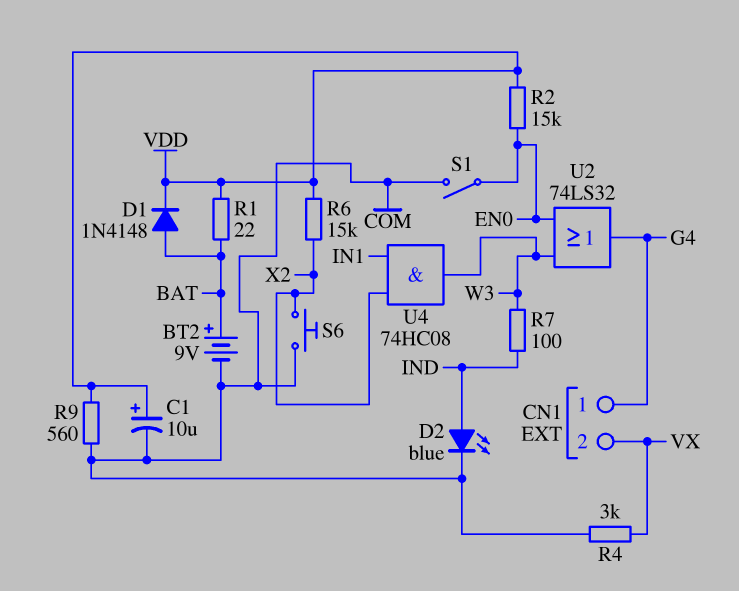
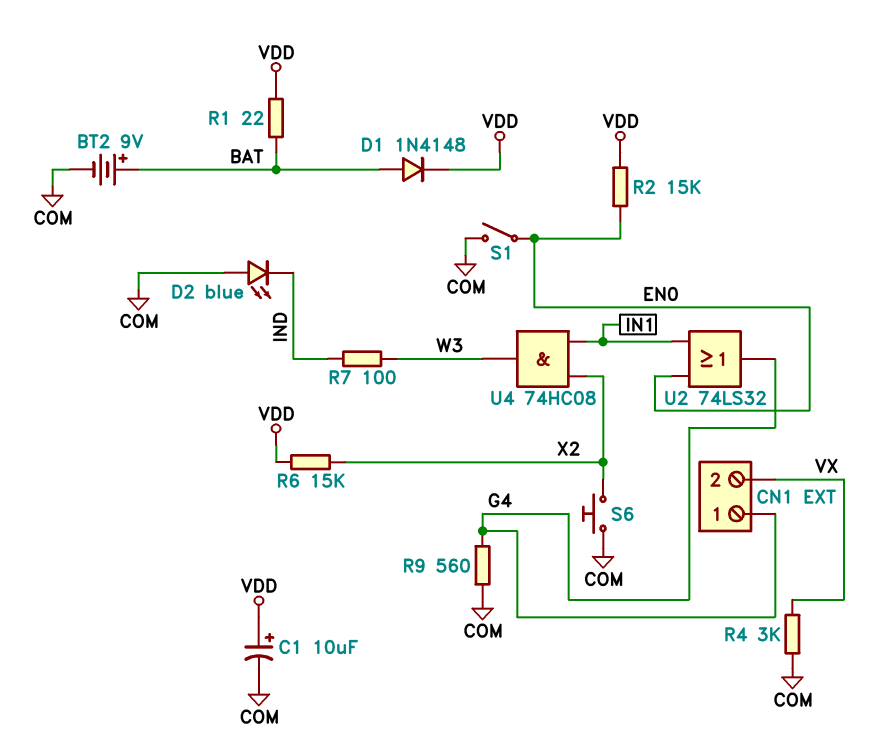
D2: LED blue (A IND, K COM) -> LED blue (A COM, K IND)
R9: 560 (COM, VDD) -> 560 (COM, G4)
U2: OR 74LS32 (in EN0, in W3, out G4) -> OR 74LS32 (in EN0, in IN1, out G4)

